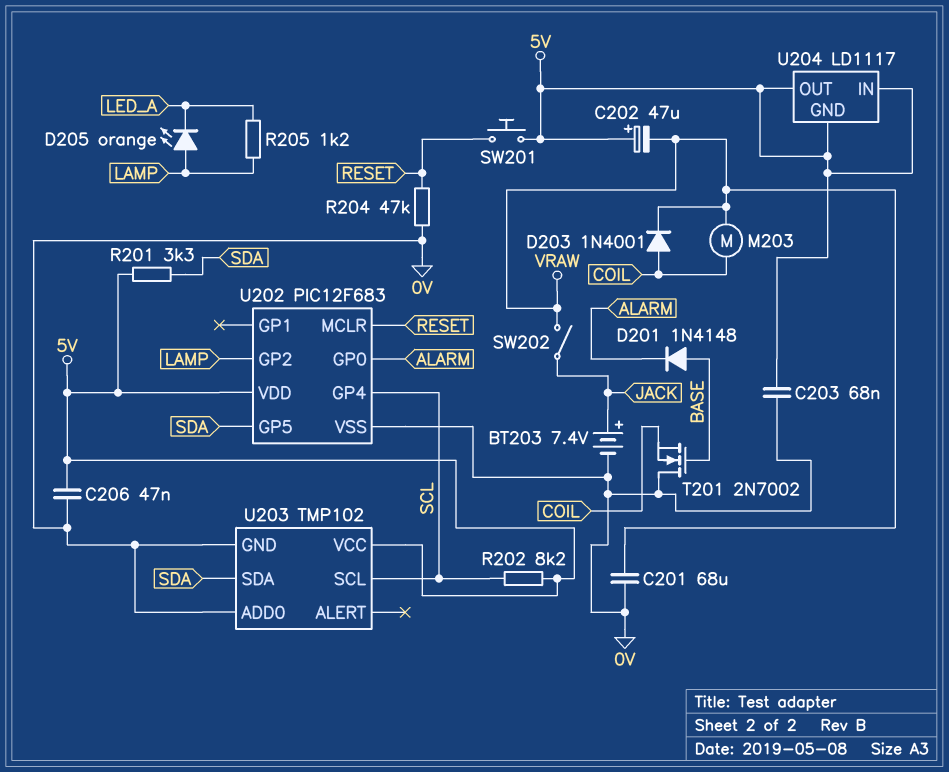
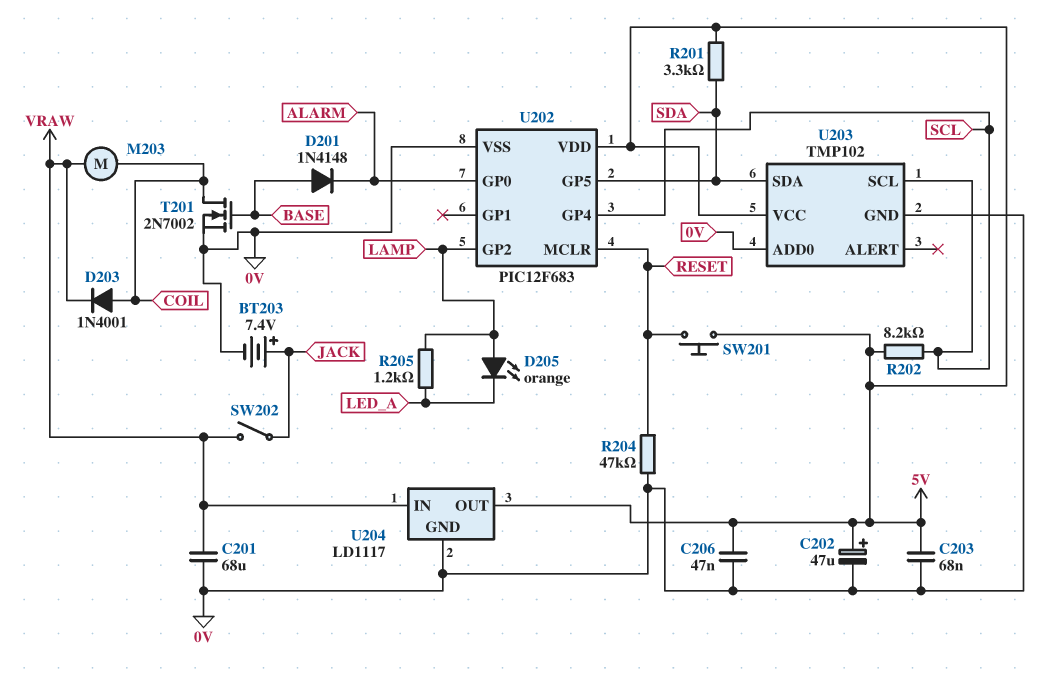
C202: 47uF (plus 5V, minus VRAW) -> 47uF (plus 5V, minus 0V)
T201: NMOS 2N7002 (G BASE, D 0V, S COIL) -> NMOS 2N7002 (G BASE, D COIL, S 0V)
U204 pin GND: 5V -> 0V
U204 pin IN: 5V -> VRAW

